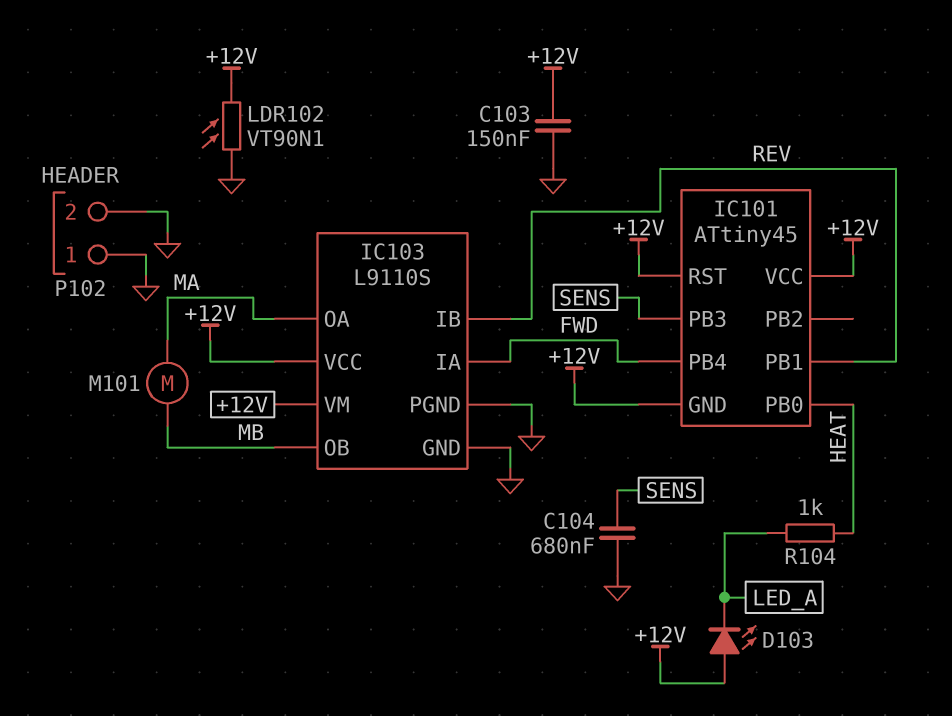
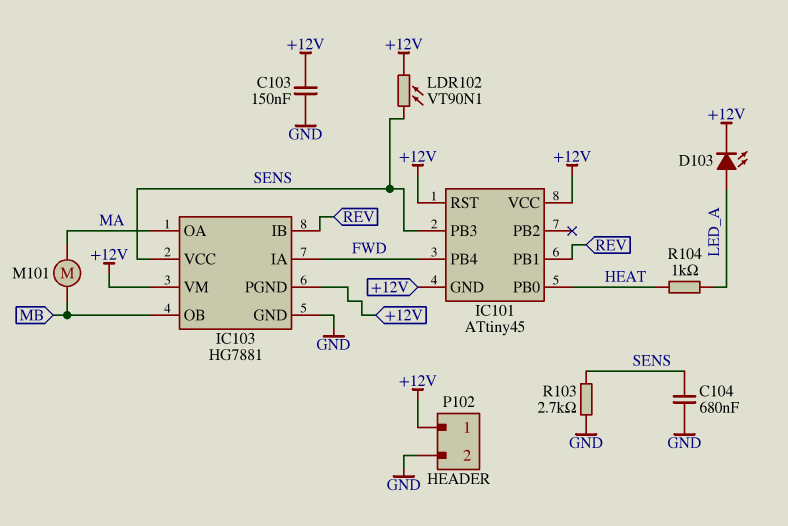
D103: LED (A +12V, K LED_A) -> LED (A LED_A, K +12V)
IC103: L9110S -> HG7881
IC103 pin PGND: GND -> +12V
IC103 pin VCC: +12V -> SENS
LDR102: VT90N1 (+12V, GND) -> VT90N1 (+12V, SENS)
P102 pin 1: GND -> +12V
R103: none -> 2.7k (GND, SENS)

